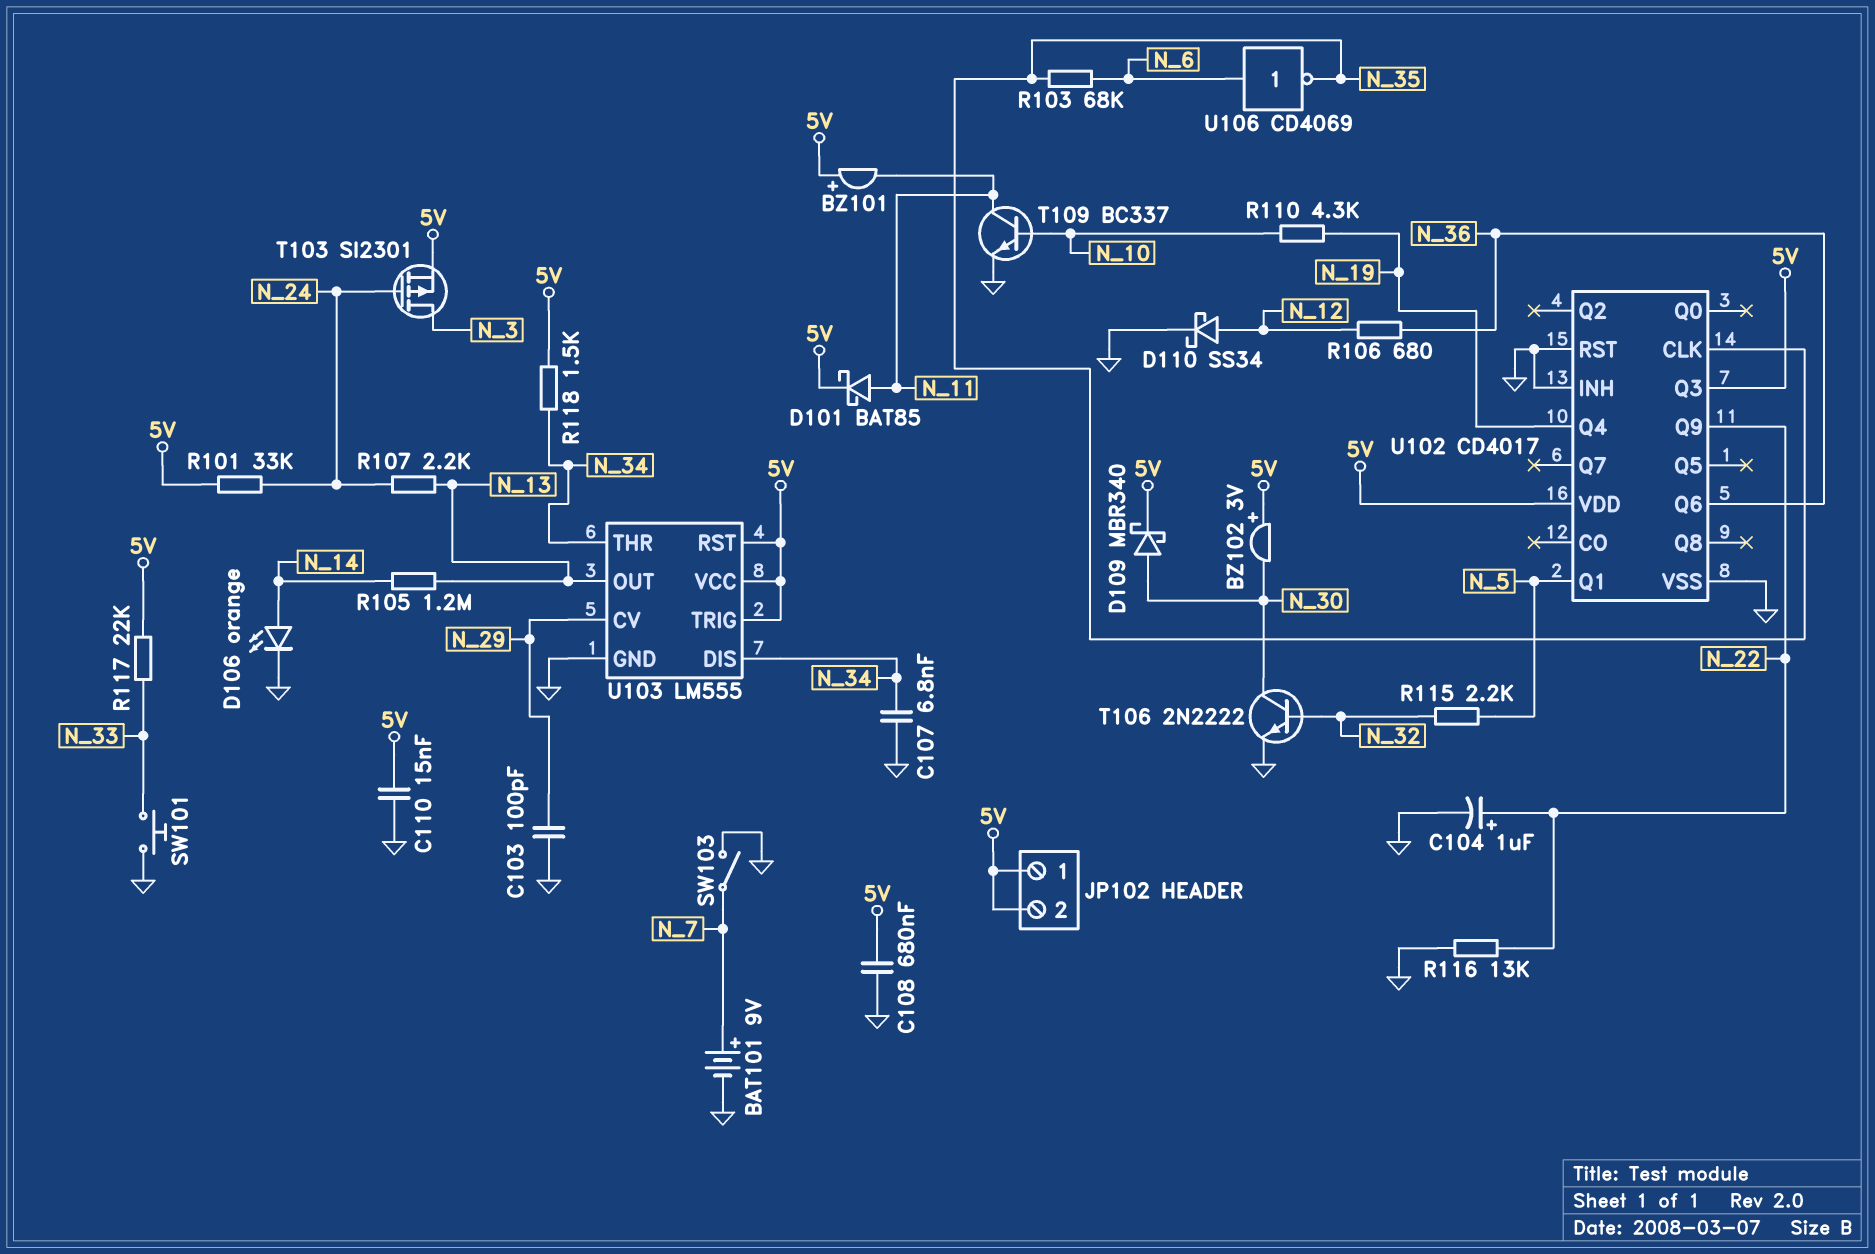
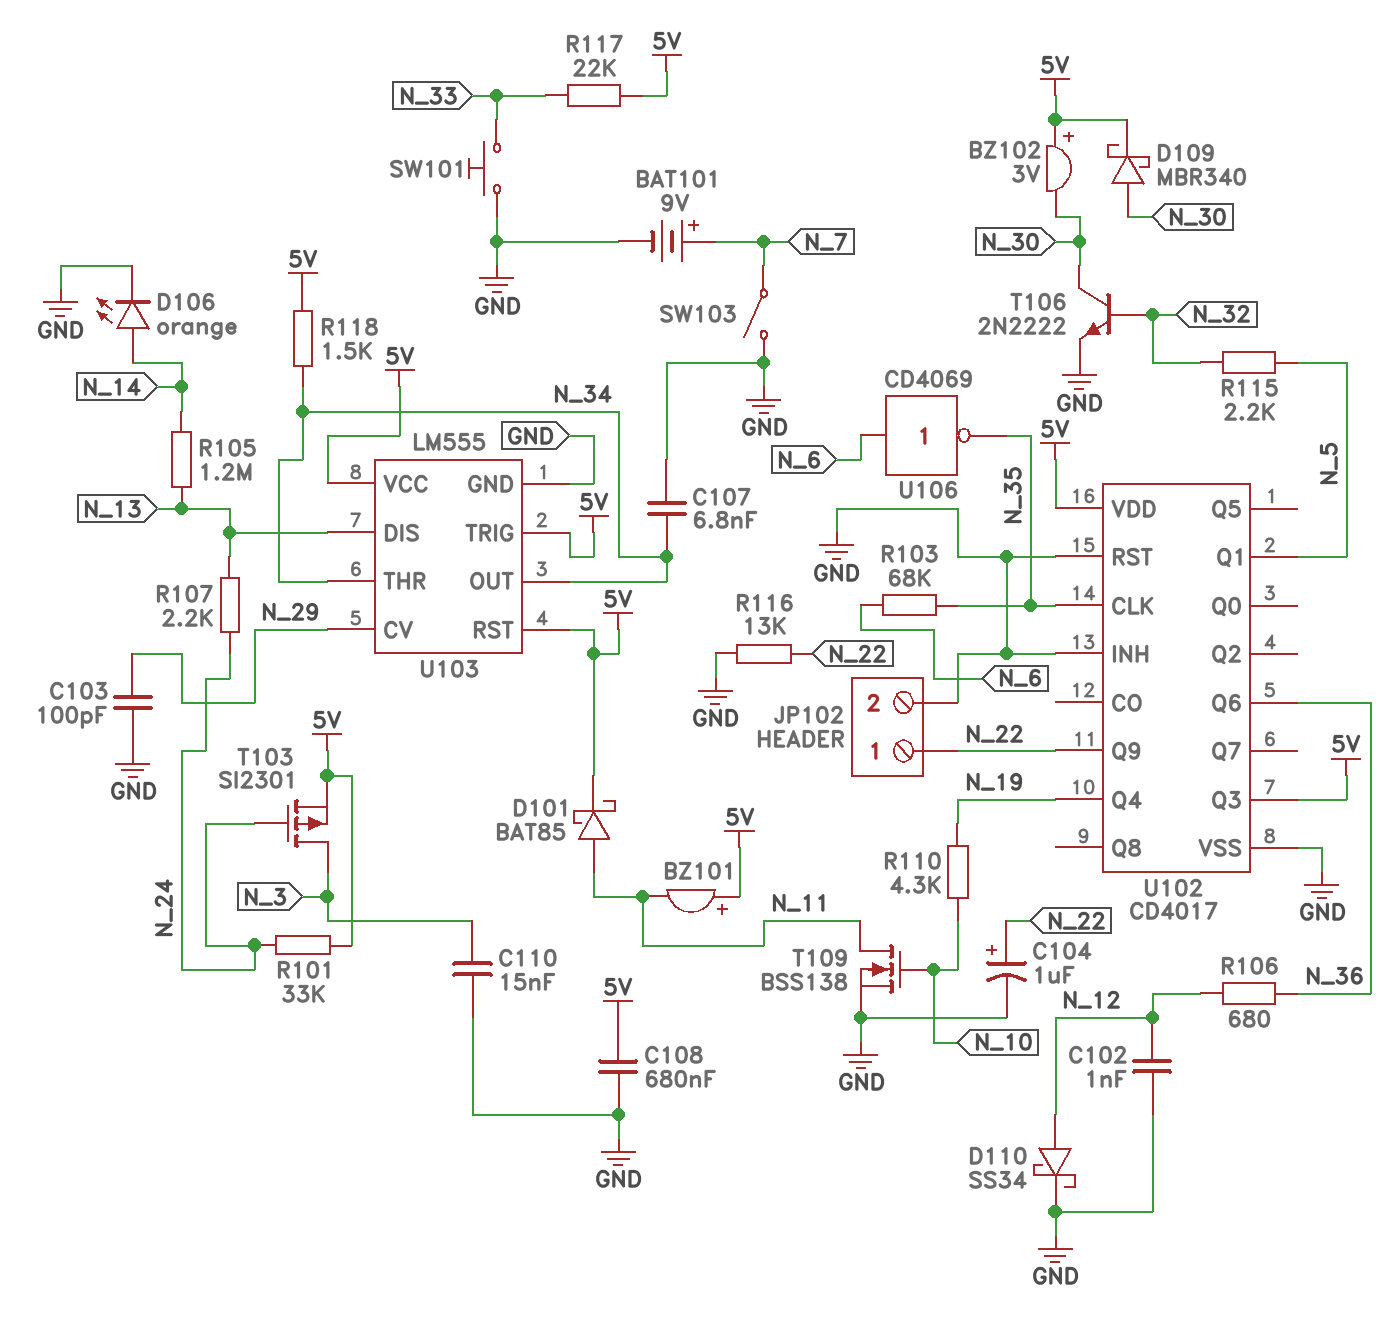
C102: none -> 1nF (GND, N_12)
C110: 15nF (5V, GND) -> 15nF (GND, N_3)
JP102 pin 1: 5V -> N_22
JP102 pin 2: 5V -> GND
T109: NPN BC337 (B N_10, C N_11, E GND) -> NMOS BSS138 (G N_10, D N_11, S GND)
U103 pin DIS: N_34 -> N_13
U103 pin OUT: N_13 -> N_34

